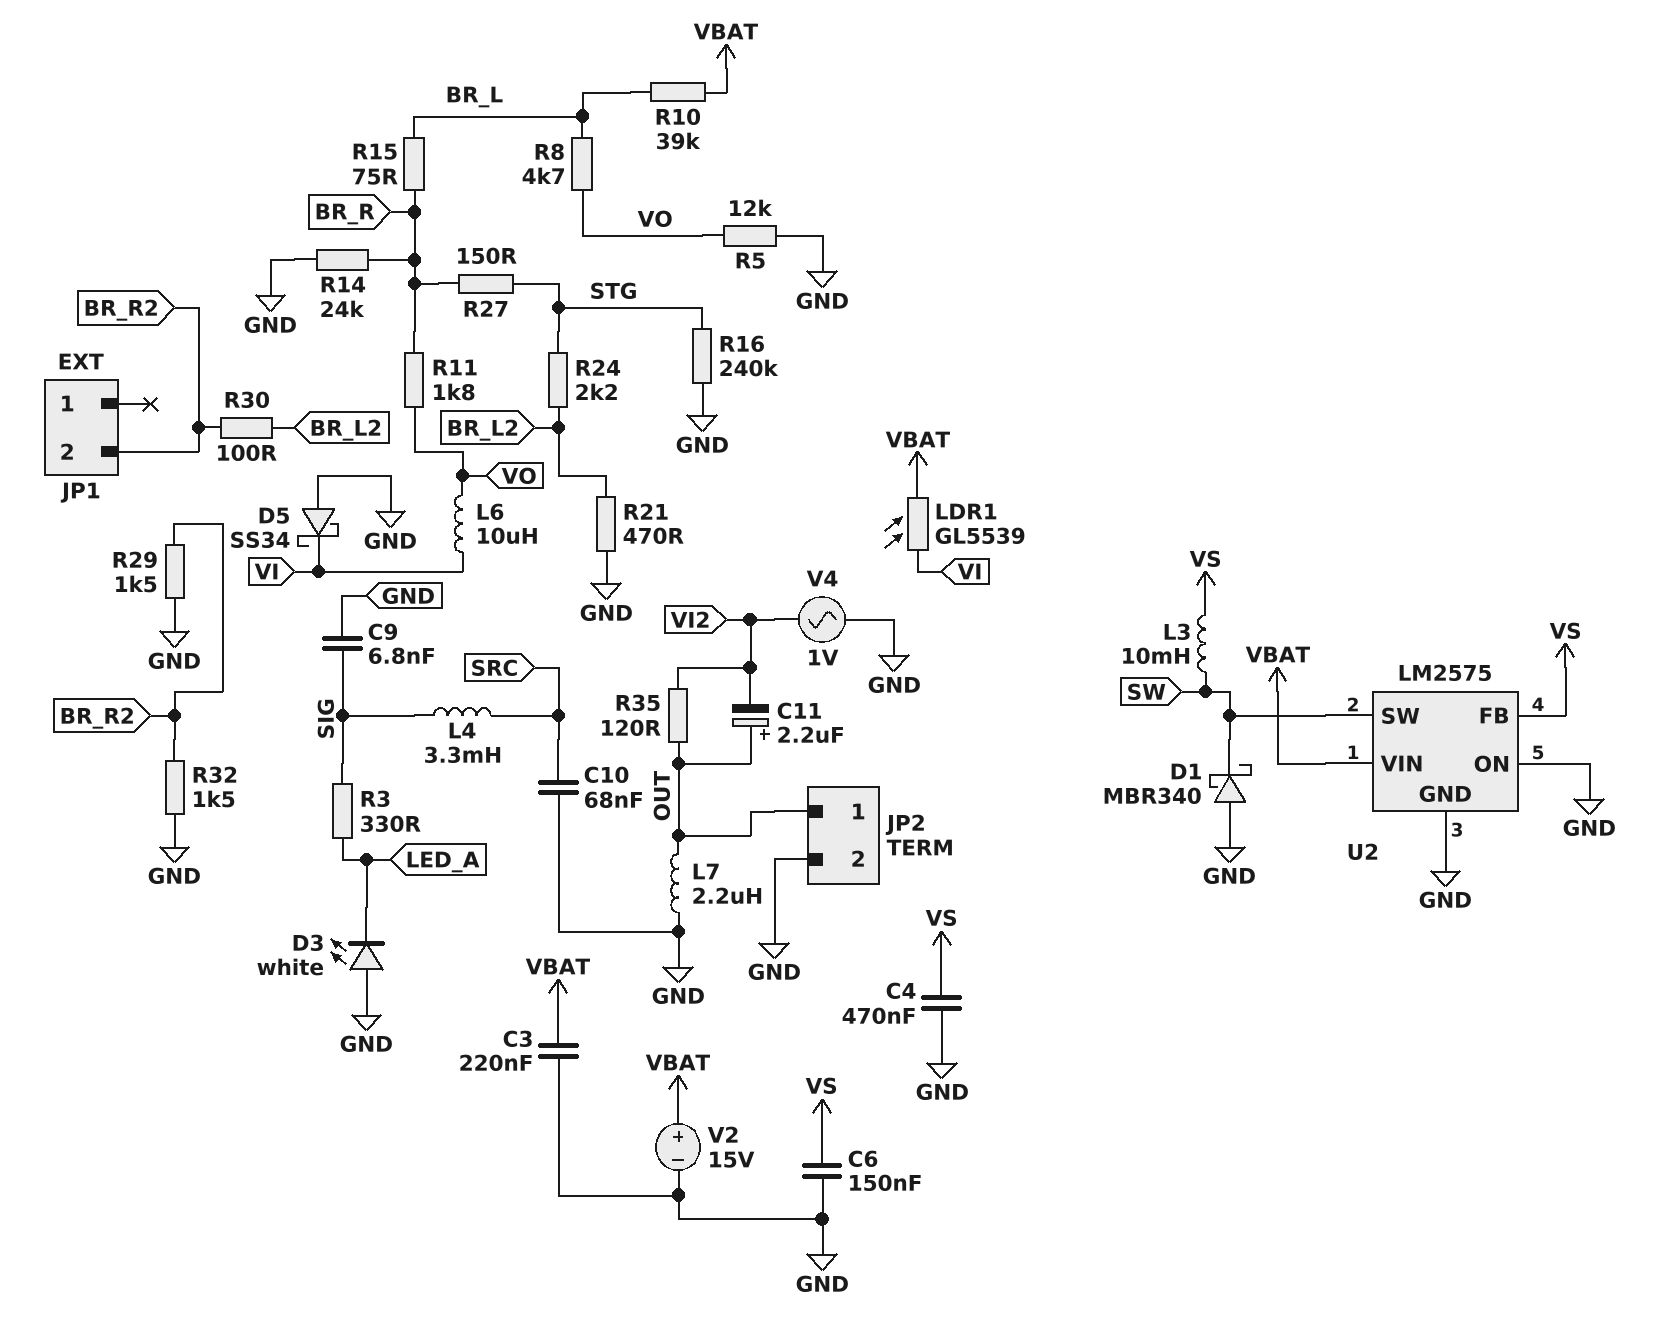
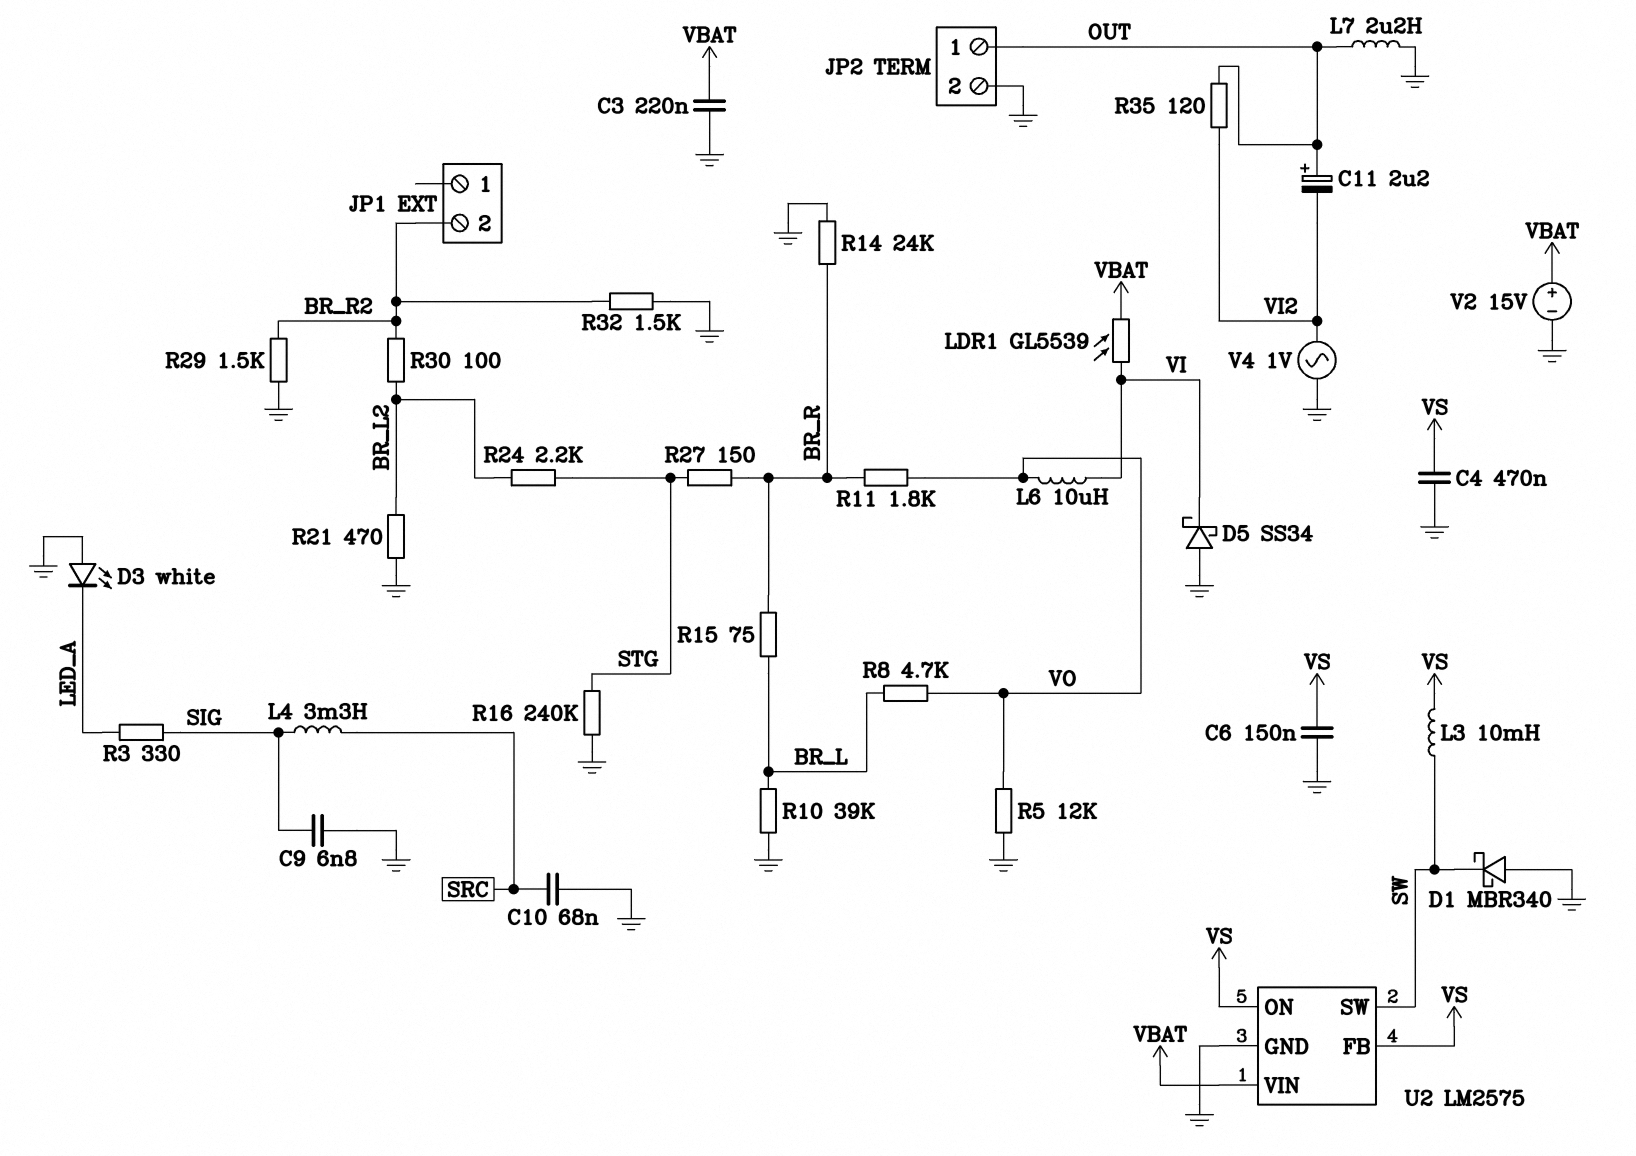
R10: 39k (BR_L, VBAT) -> 39k (BR_L, GND)
U2 pin ON: GND -> VS

